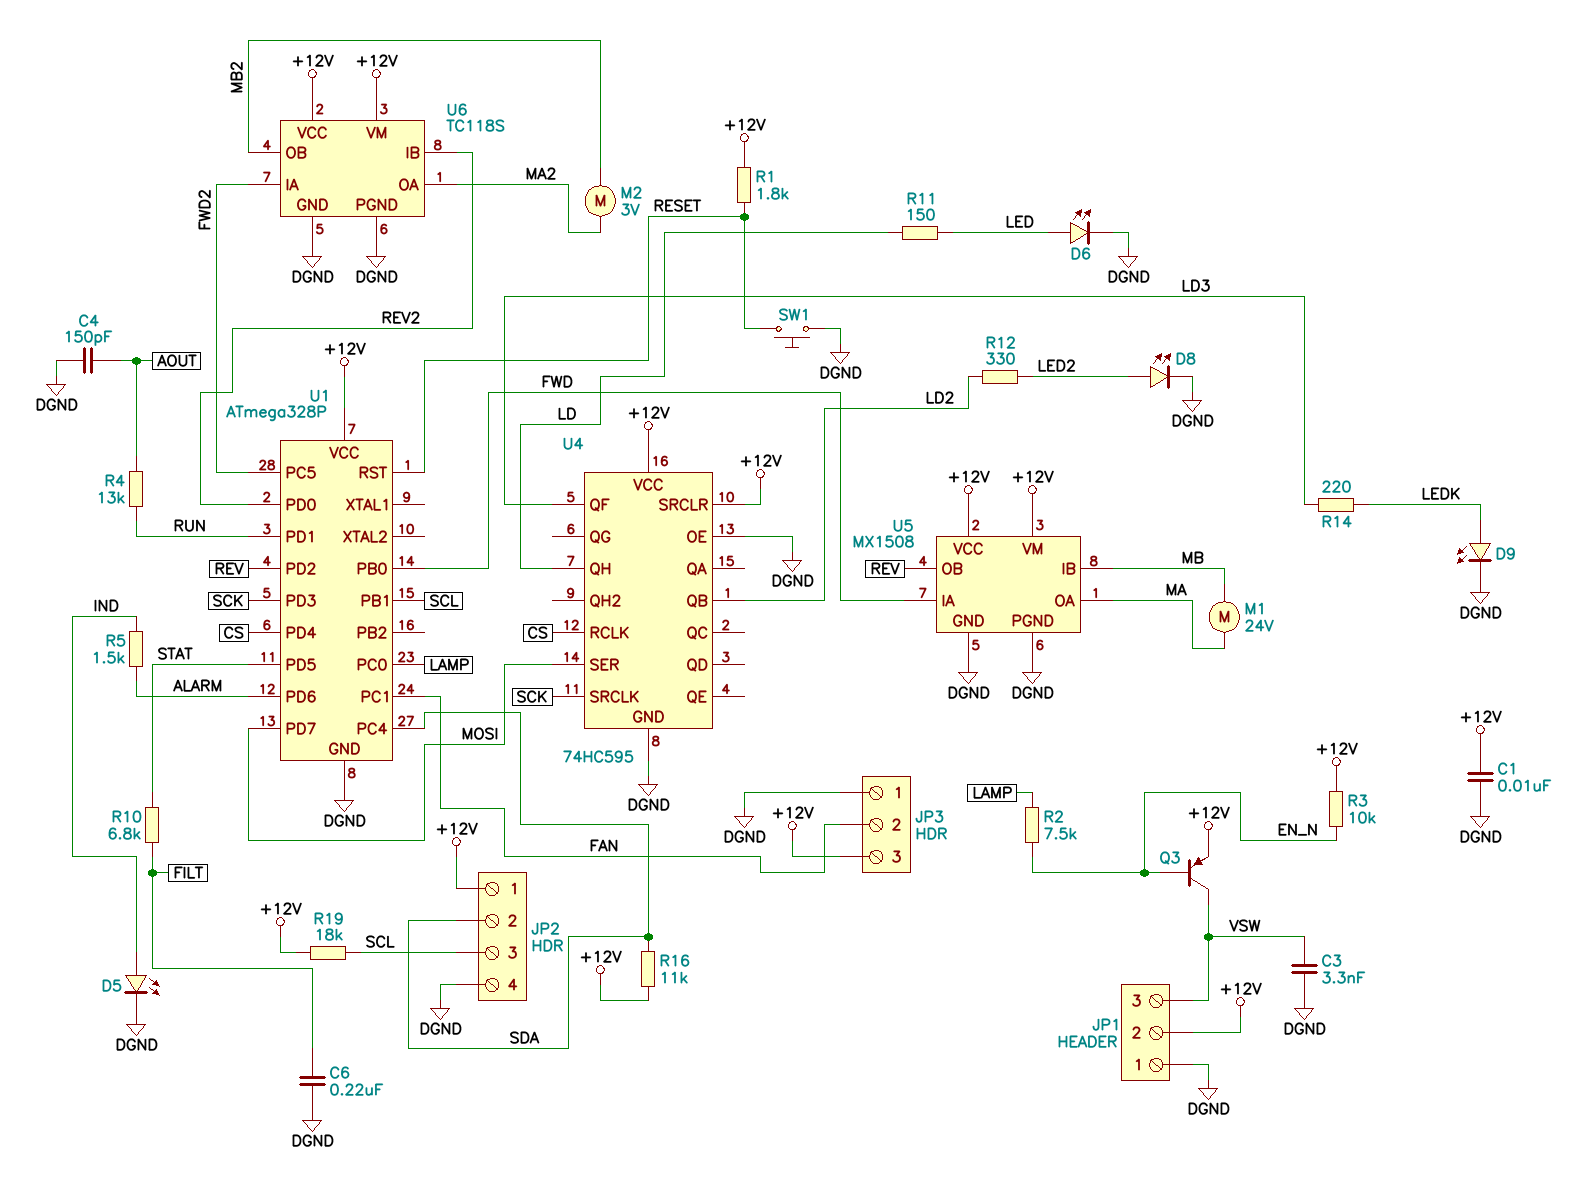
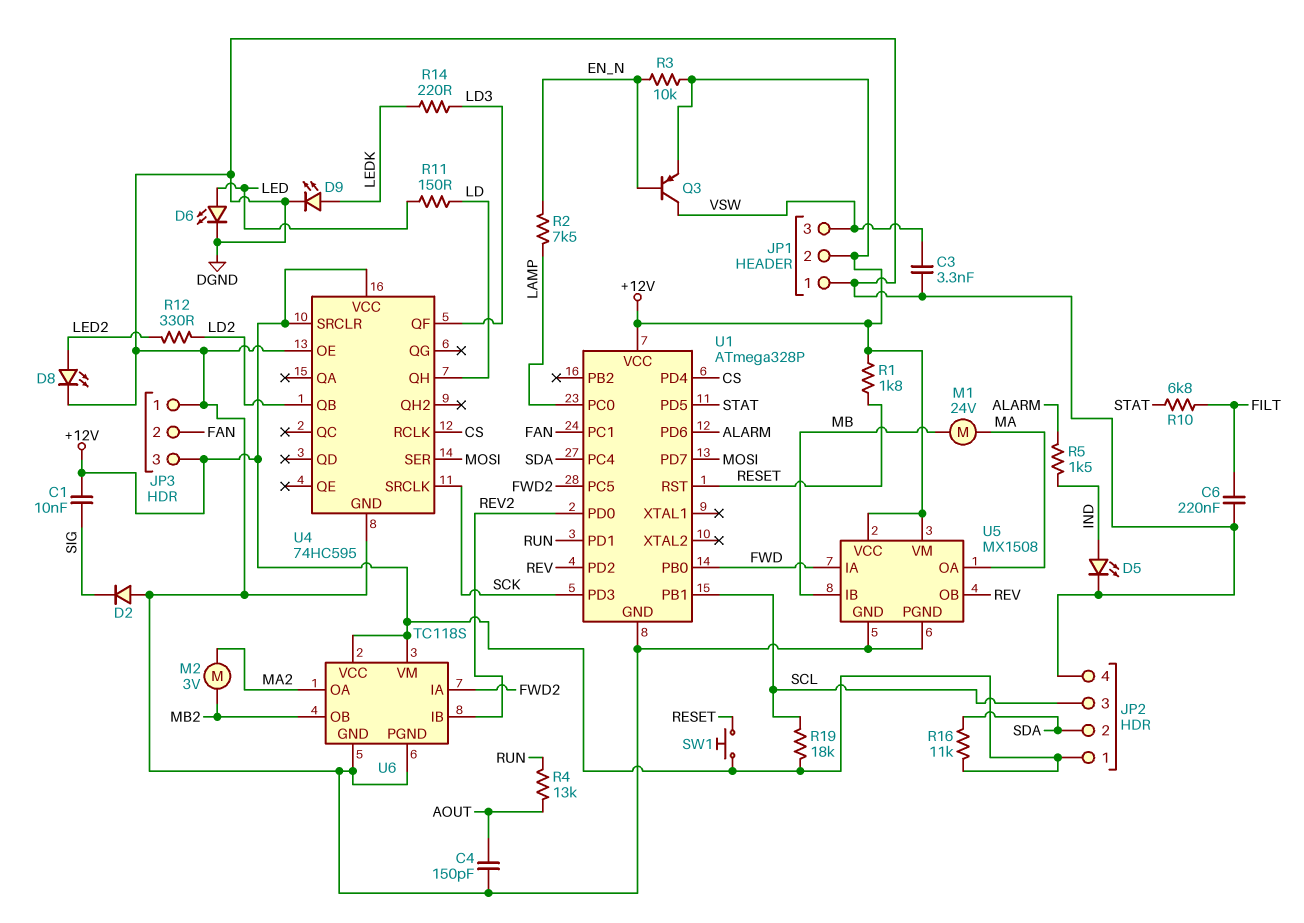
C1: 10nF (+12V, DGND) -> 10nF (+12V, SIG)
D2: none -> diode (A DGND, K SIG)
SW1: button (DGND, RESET) -> button (+12V, RESET)

